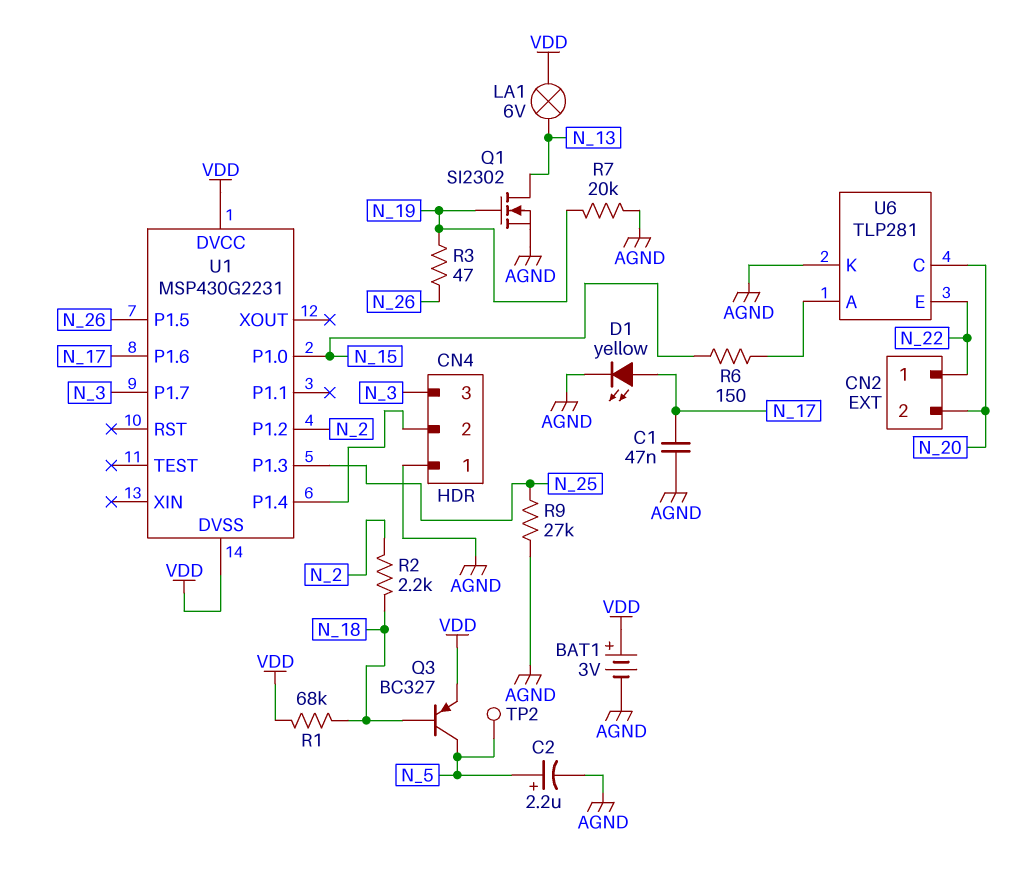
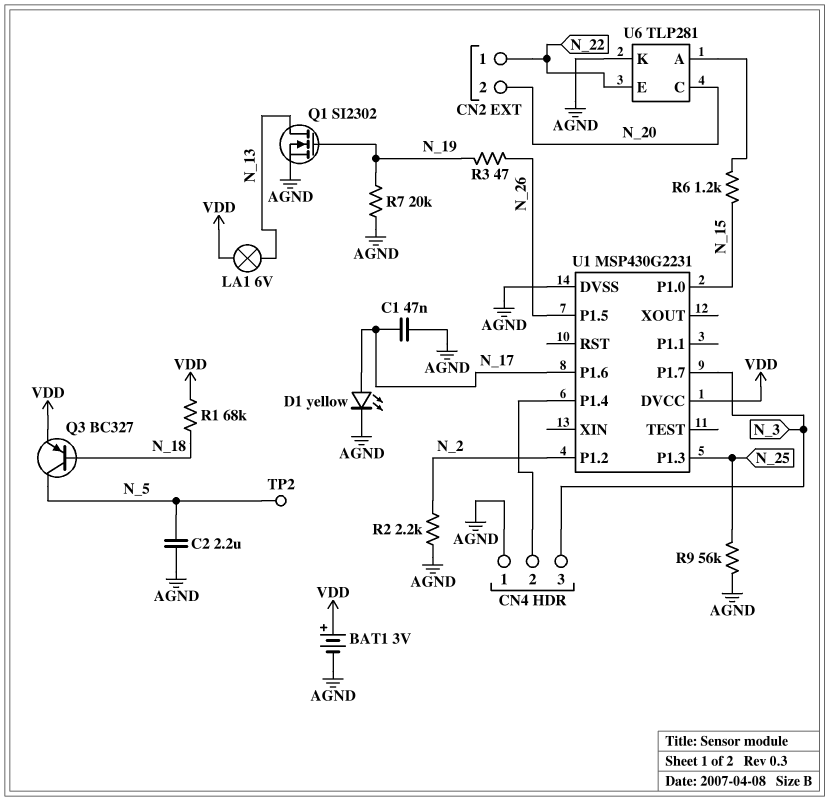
C2: 2.2uF (plus N_5, minus AGND) -> 2.2uF (AGND, N_5)
R2: 2.2k (N_2, N_18) -> 2.2k (AGND, N_2)
R6: 150 (N_15, U6/A) -> 1.2k (N_15, U6/A)
R9: 27k (AGND, N_25) -> 56k (AGND, N_25)
U1 pin DVSS: VDD -> AGND

